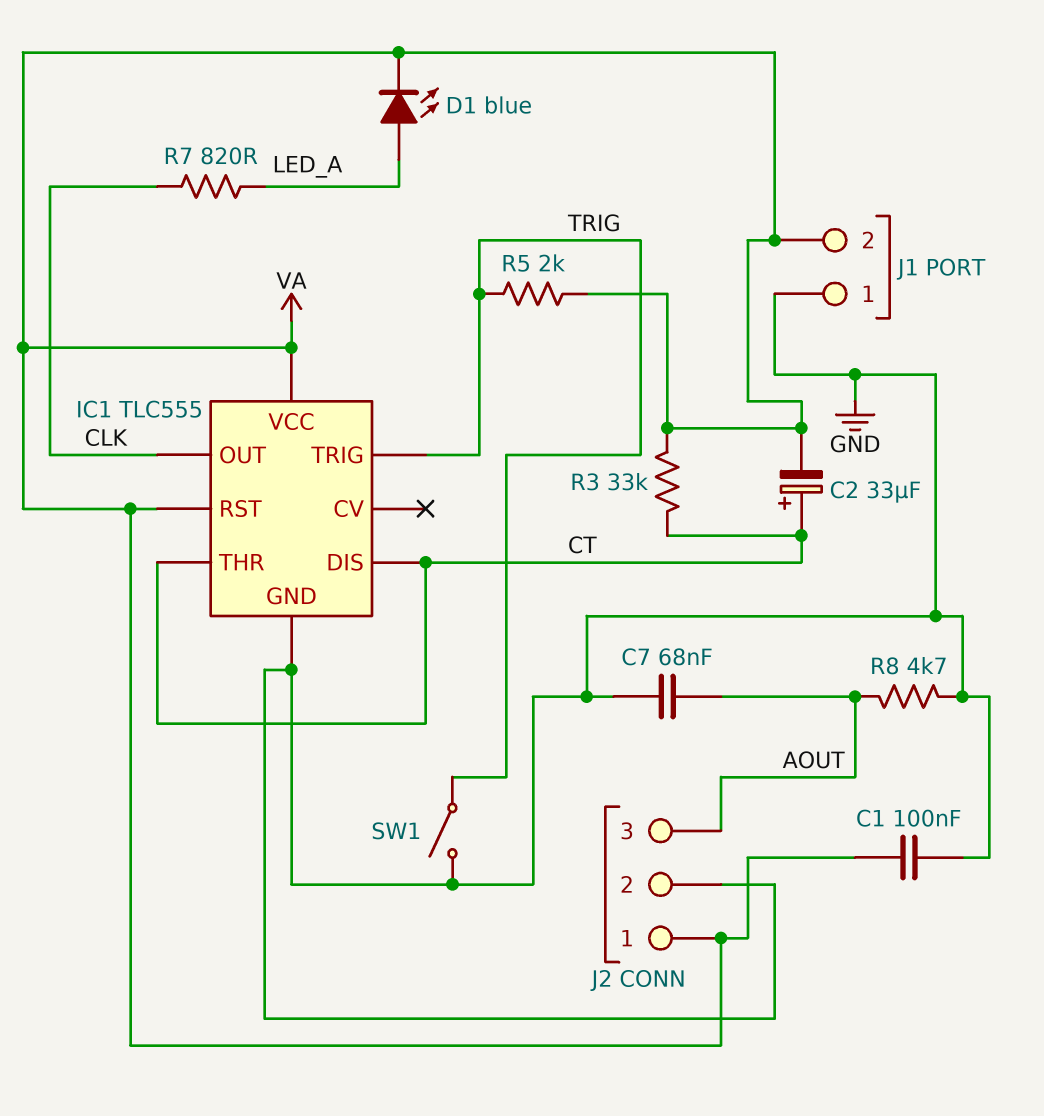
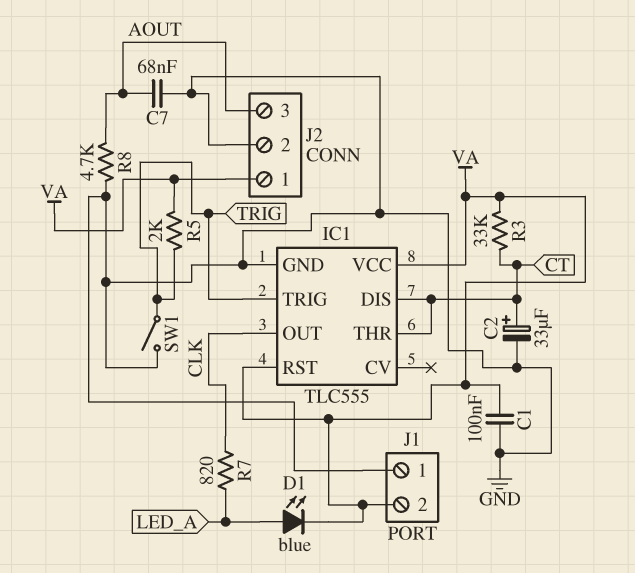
C2: 33uF (plus CT, minus VA) -> 33uF (plus CT, minus GND)

